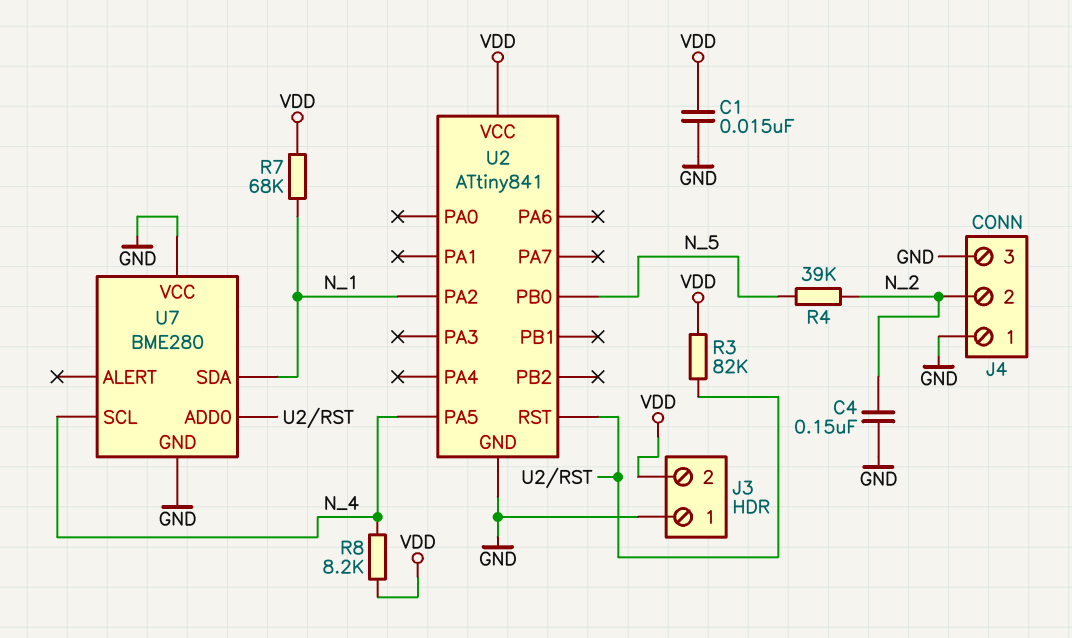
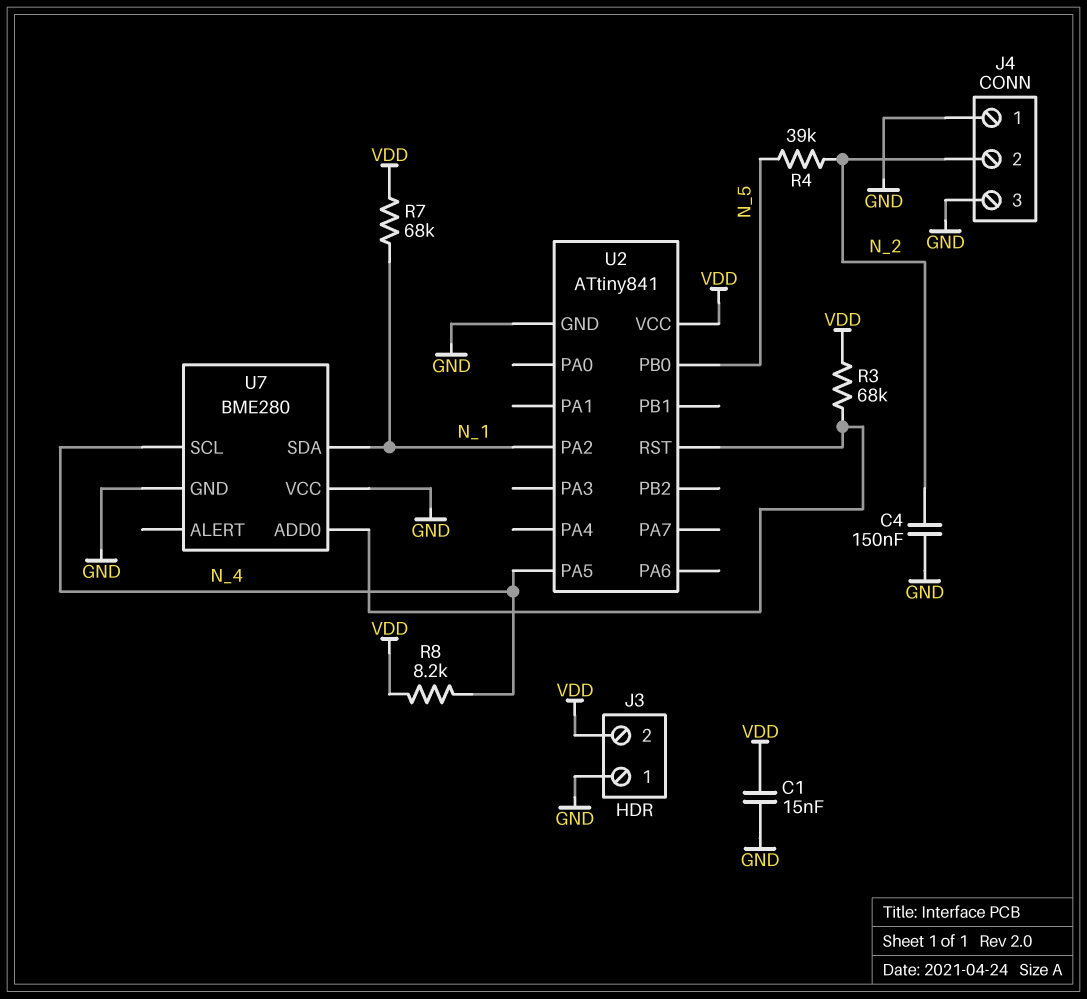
R3: 82k (U2/RST, VDD) -> 68k (U2/RST, VDD)

